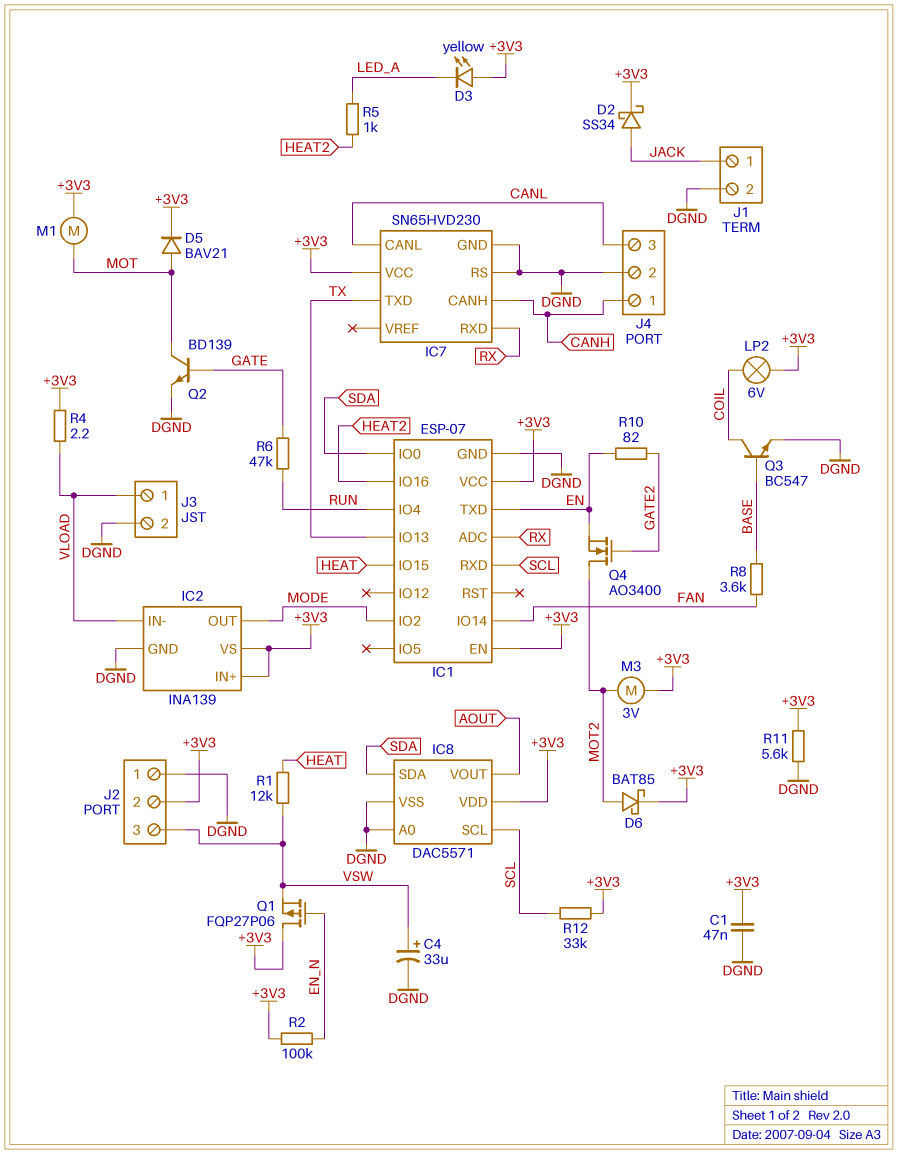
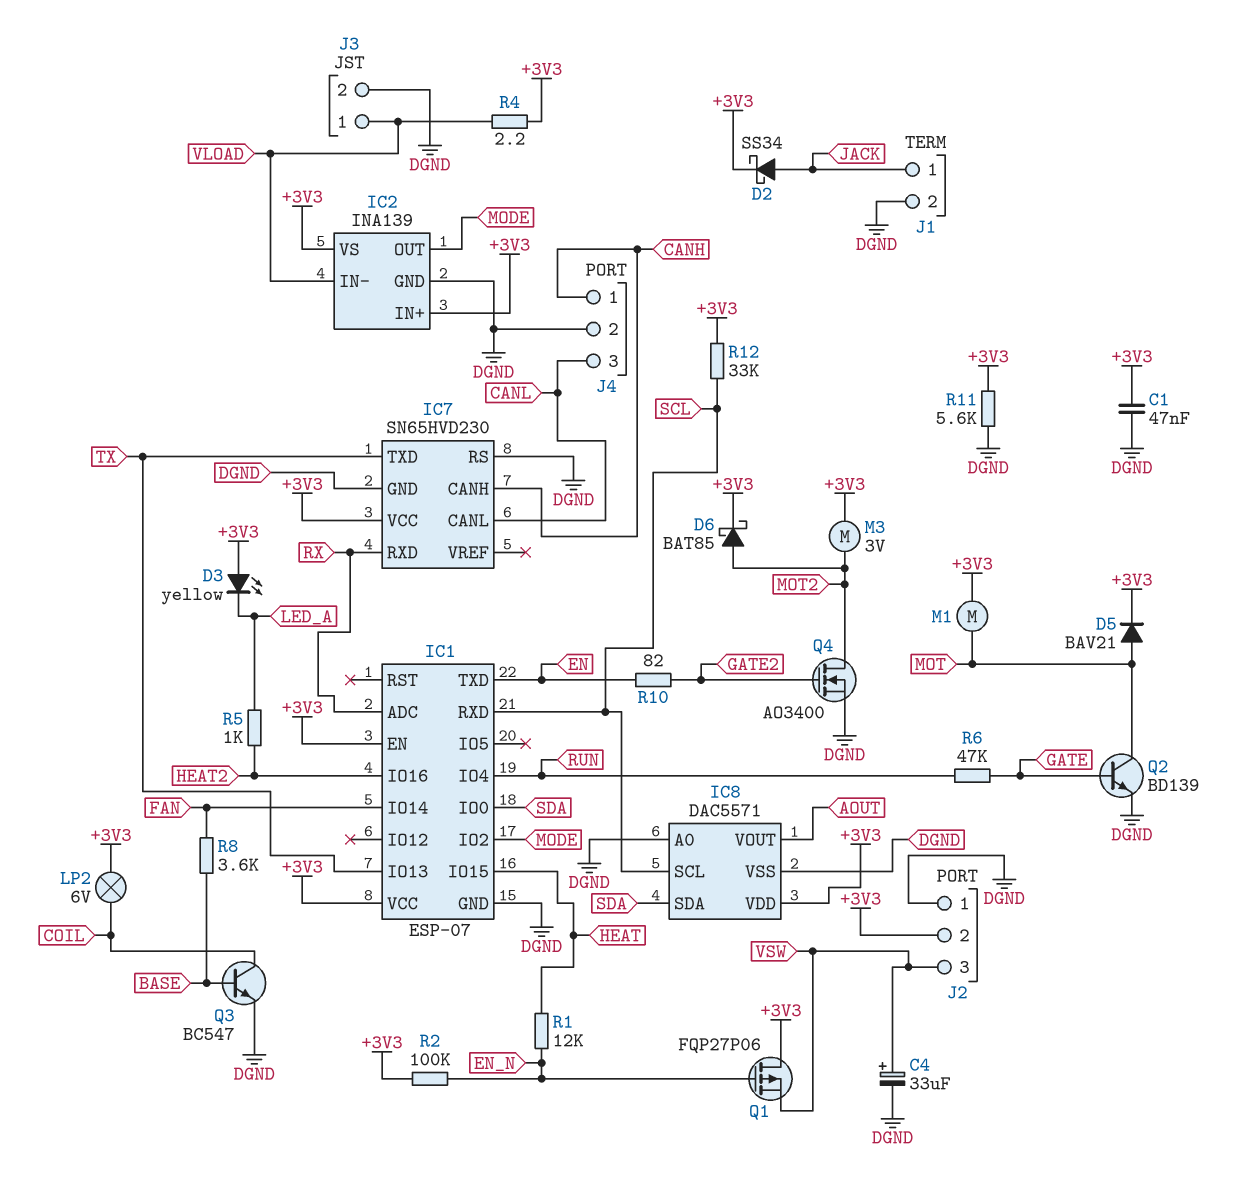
Q4: NMOS AO3400 (G GATE2, D MOT2, S EN) -> NMOS AO3400 (G GATE2, D MOT2, S DGND)
R1: 12k (HEAT, VSW) -> 12k (EN_N, HEAT)

